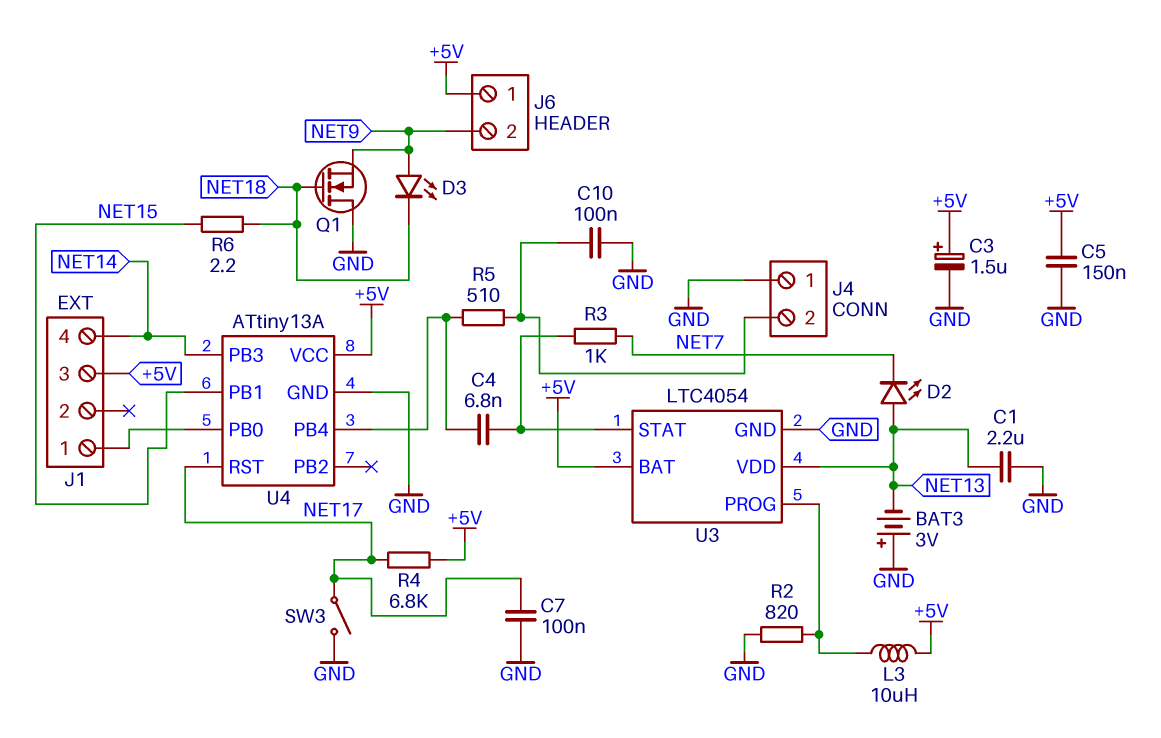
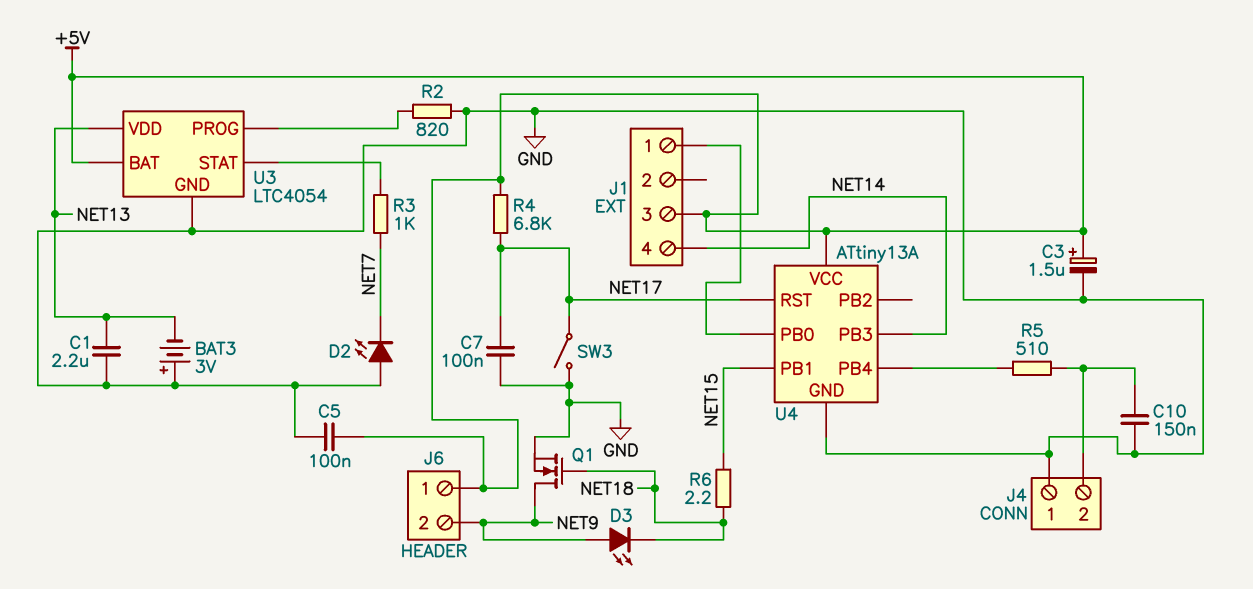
C4: 6.8nF (U3/STAT, U4/PB4) -> none
C5: 150nF (+5V, GND) -> 100nF (+5V, GND)
C10: 100nF (GND, J4/2) -> 150nF (GND, J4/2)
D2: LED (A NET13, K NET7) -> LED (A GND, K NET7)
L3: 10uH (+5V, U3/PROG) -> none
Q1: NMOS (G NET18, D GND, S NET9) -> NMOS (G NET18, D NET9, S GND)

